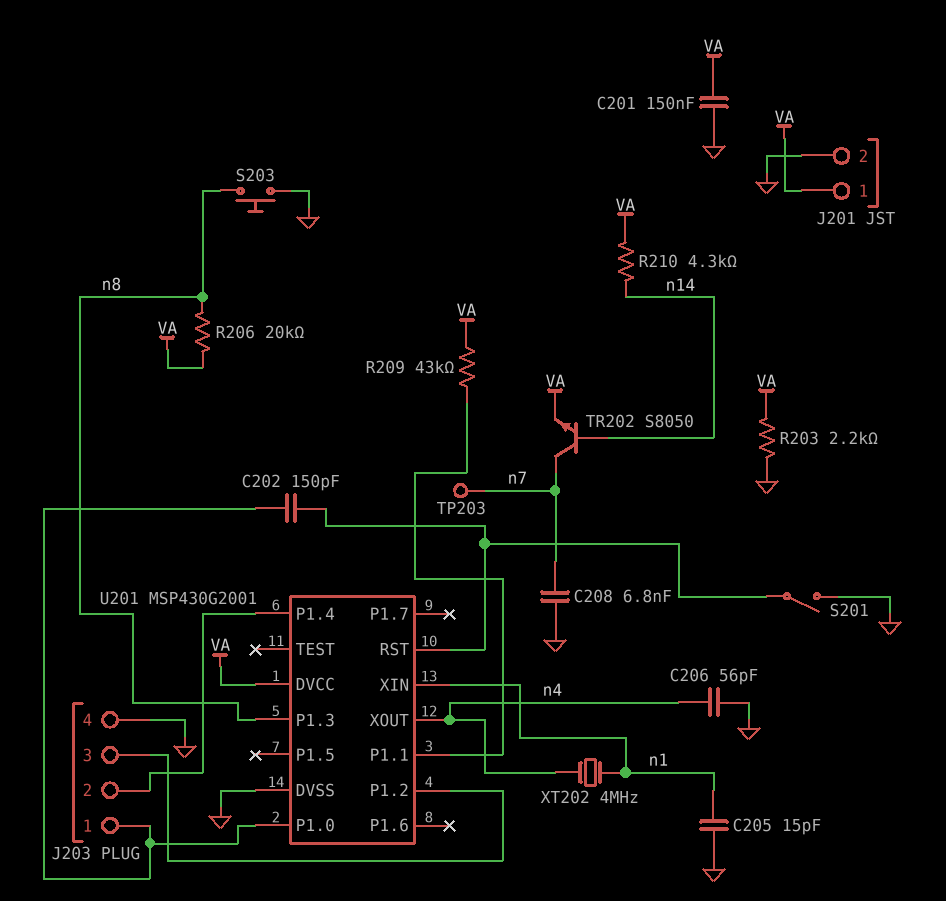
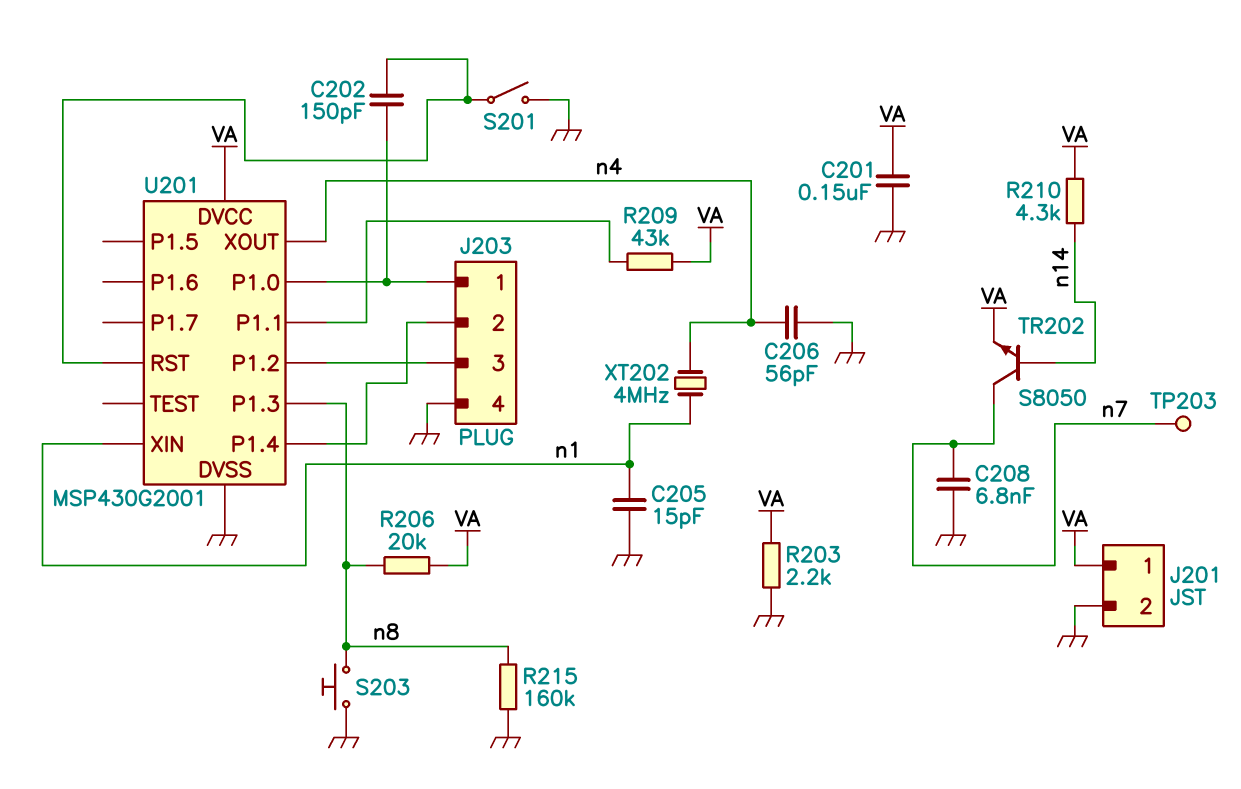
R215: none -> 160k (GND, n8)

